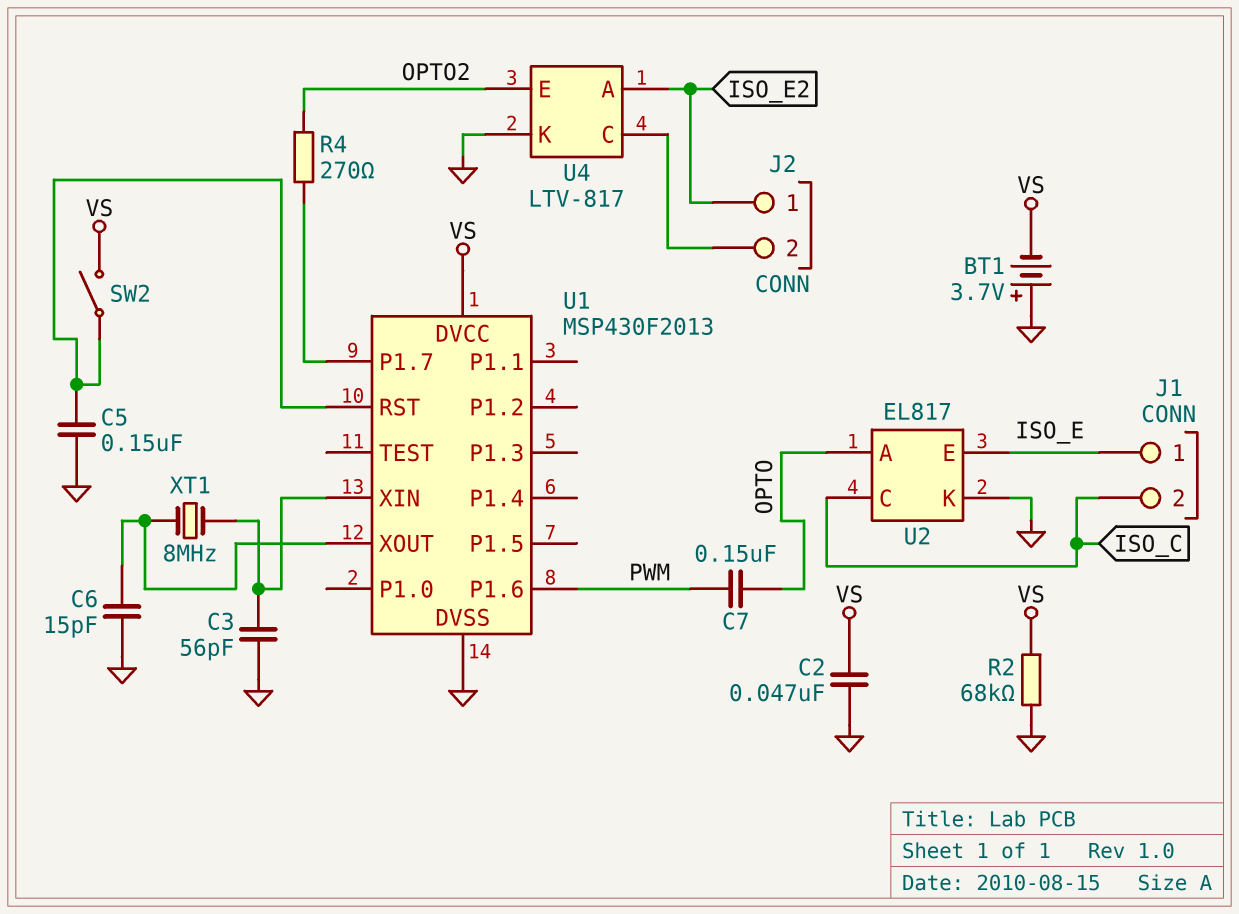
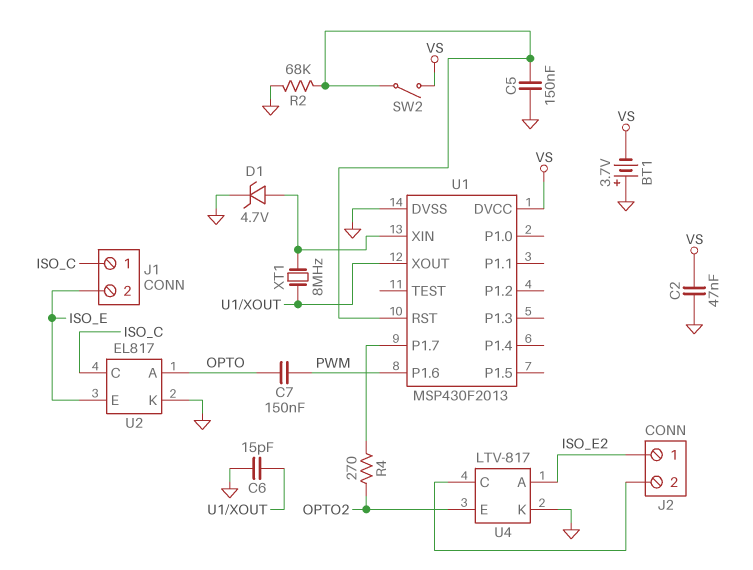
C3: 56pF (GND, U1/XIN) -> none
D1: none -> zener 4.7V (A U1/XIN, K GND)
J1 pin 1: ISO_E -> ISO_C
J1 pin 2: ISO_C -> ISO_E
R2: 68k (GND, VS) -> 68k (GND, U1/RST)

